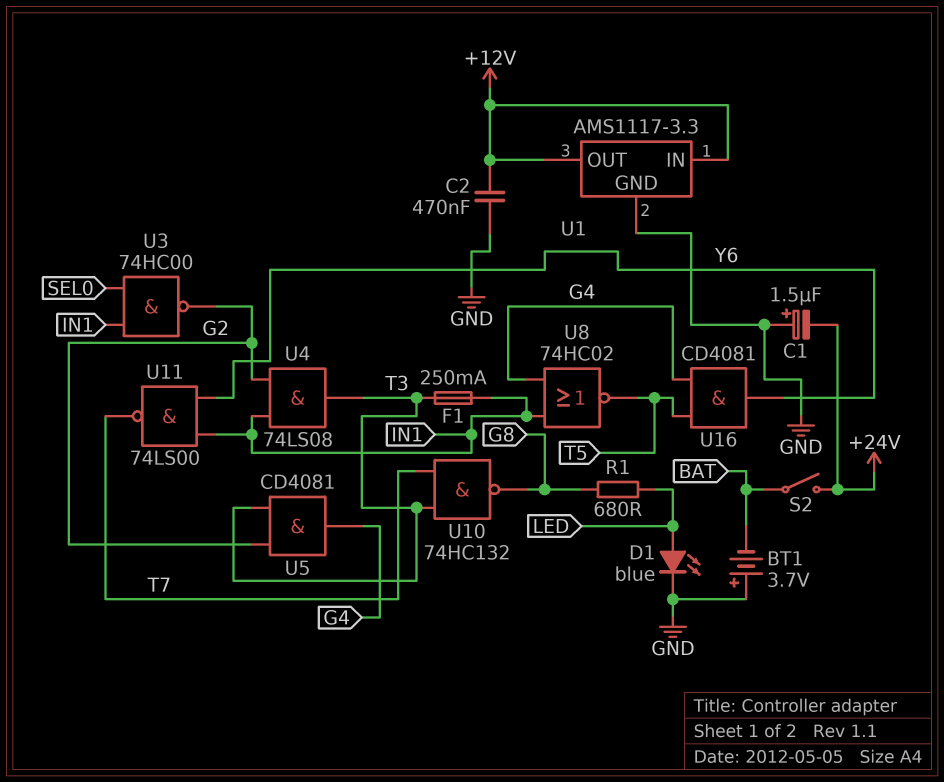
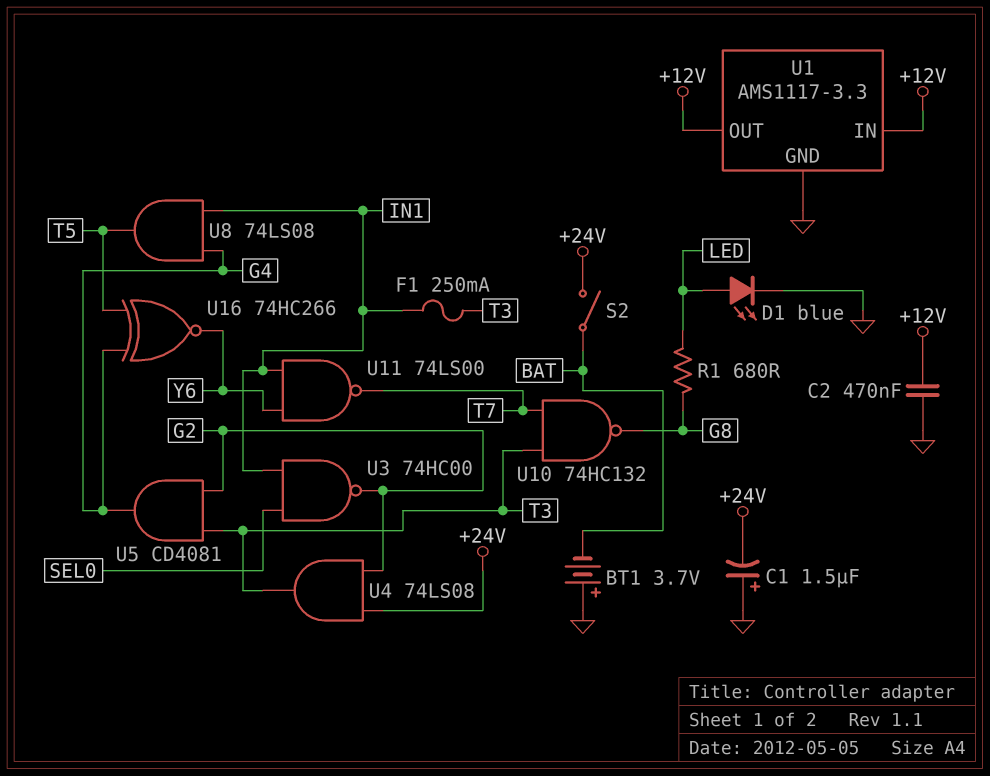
U4: AND 74LS08 (in G2, in IN1, out T3) -> AND 74LS08 (in +24V, in G2, out T3)
U8: NOR 74HC02 (in G4, in IN1, out T5) -> AND 74LS08 (in G4, in IN1, out T5)
U16: AND CD4081 (in G4, in T5, out Y6) -> XNOR 74HC266 (in G4, in T5, out Y6)

